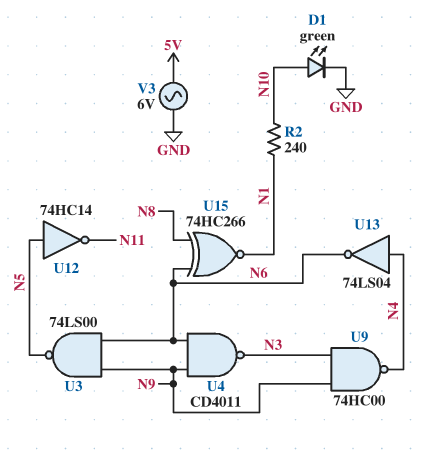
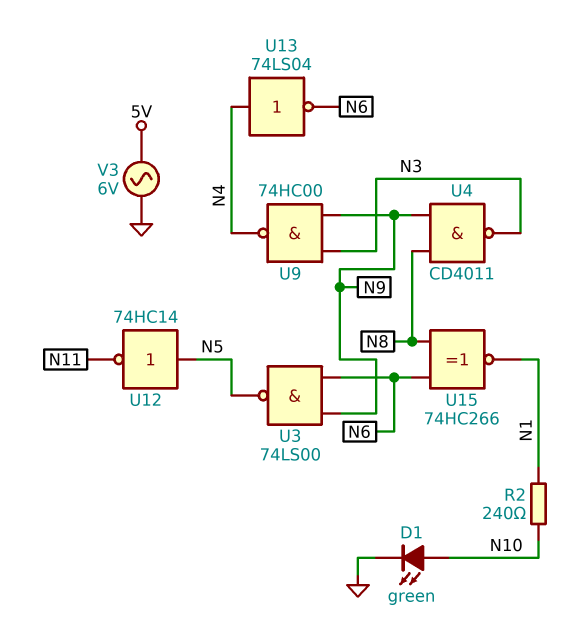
U4: NAND CD4011 (in N6, in N9, out N3) -> NAND CD4011 (in N8, in N9, out N3)

